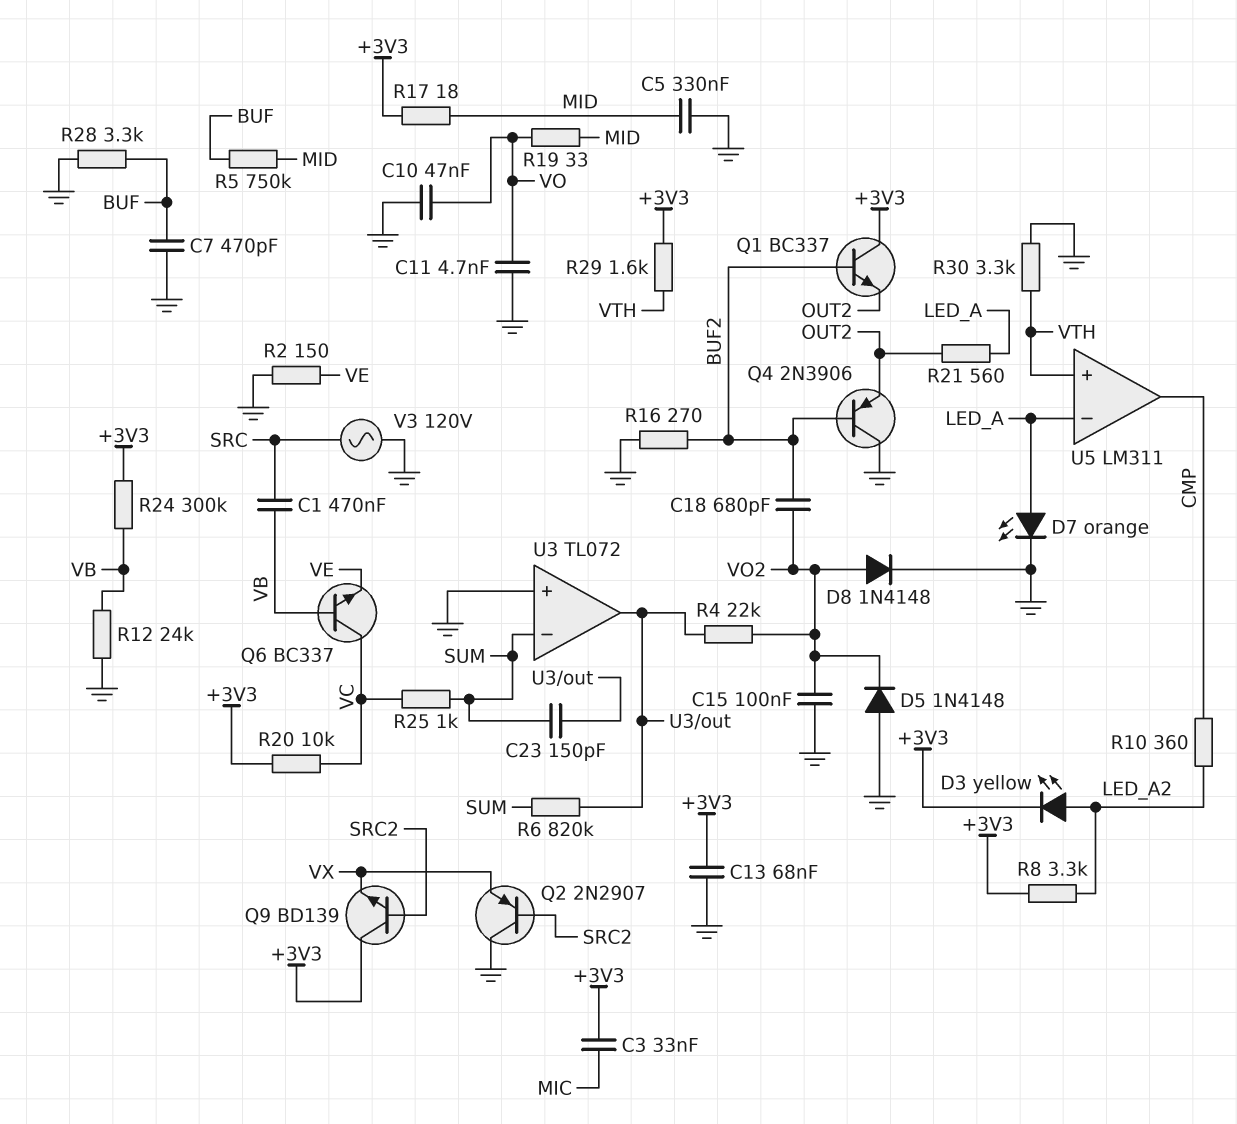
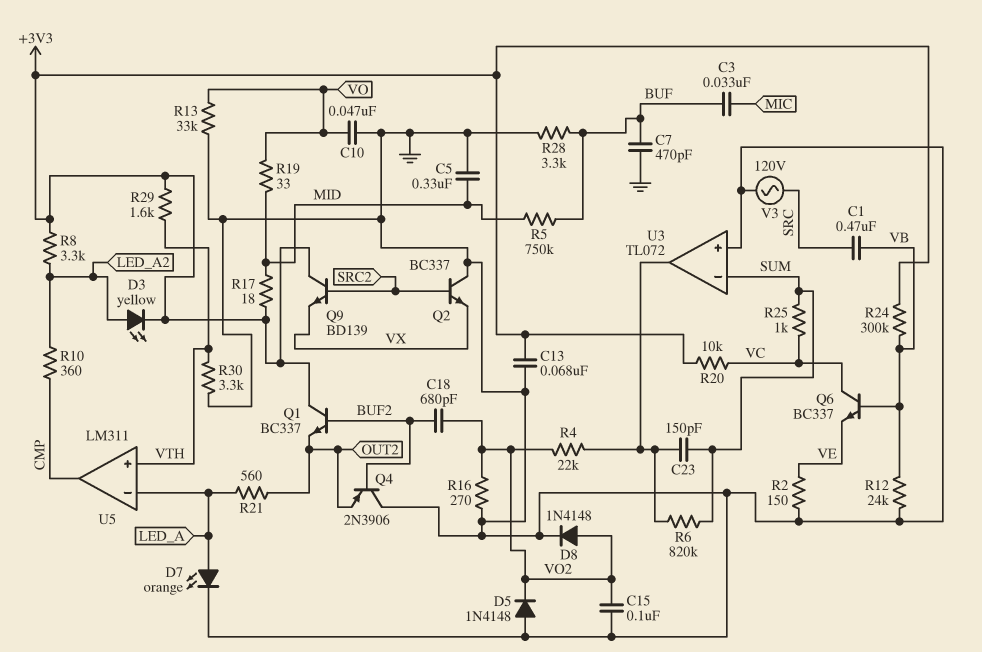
C3: 33nF (+3V3, MIC) -> 33nF (BUF, MIC)
C11: 4.7nF (GND, VO) -> none
Q2: PNP 2N2907 (B SRC2, C GND, E VX) -> NPN BC337 (B SRC2, C GND, E VX)
R13: none -> 33k (GND, VO)
R16: 270 (BUF2, GND) -> 270 (GND, VO2)

